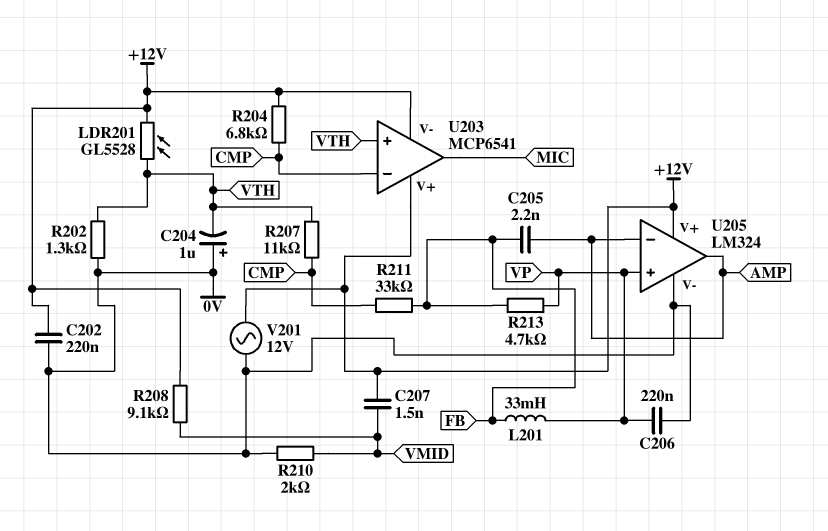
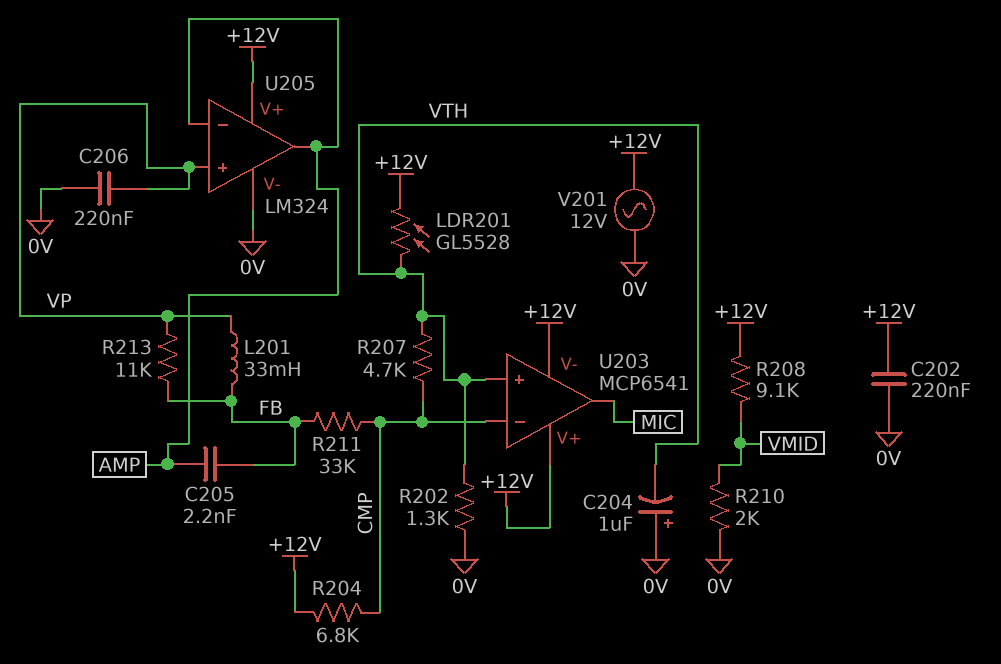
C207: 1.5nF (+12V, VMID) -> none
R207: 11k (CMP, VTH) -> 4.7k (CMP, VTH)
R213: 4.7k (FB, VP) -> 11k (FB, VP)

